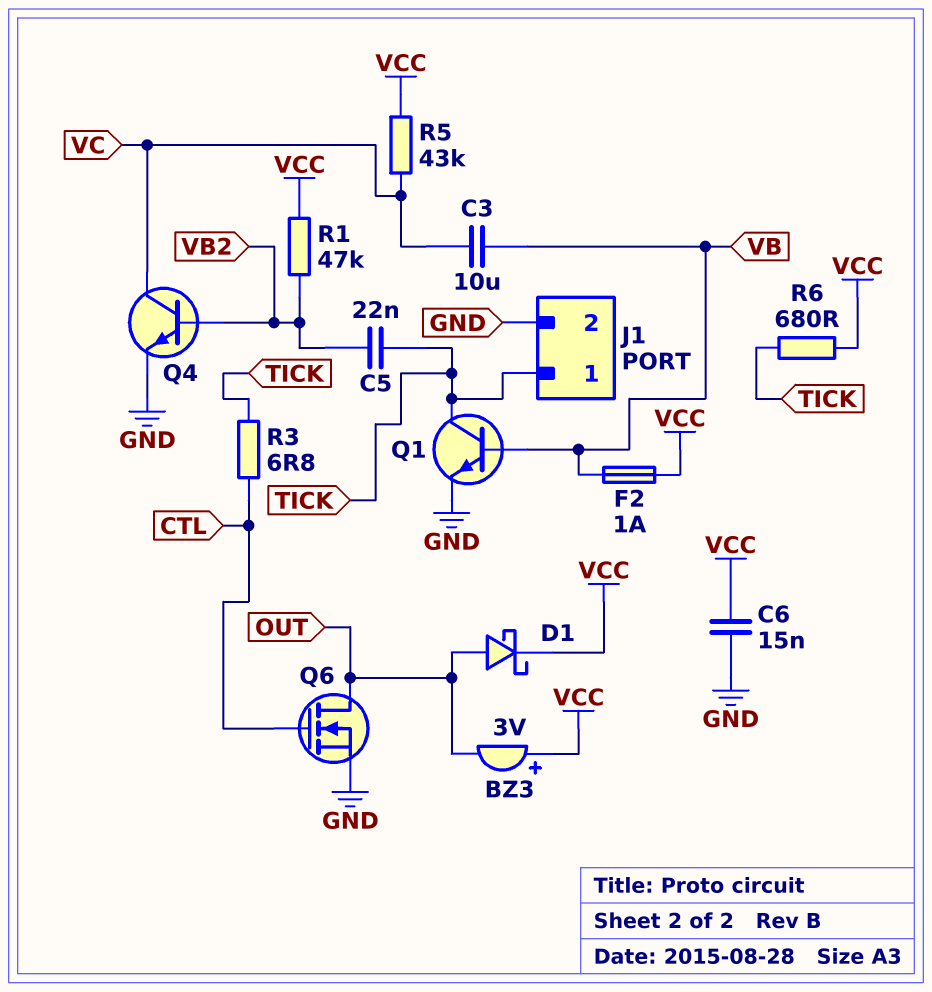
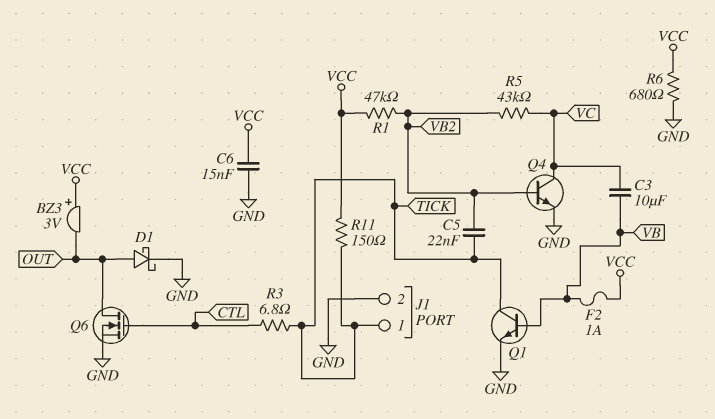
D1: schottky (A OUT, K VCC) -> schottky (A OUT, K GND)
R5: 43k (VC, VCC) -> 43k (VB2, VC)
R6: 680 (TICK, VCC) -> 680 (GND, VCC)
R11: none -> 150 (TICK, VCC)

